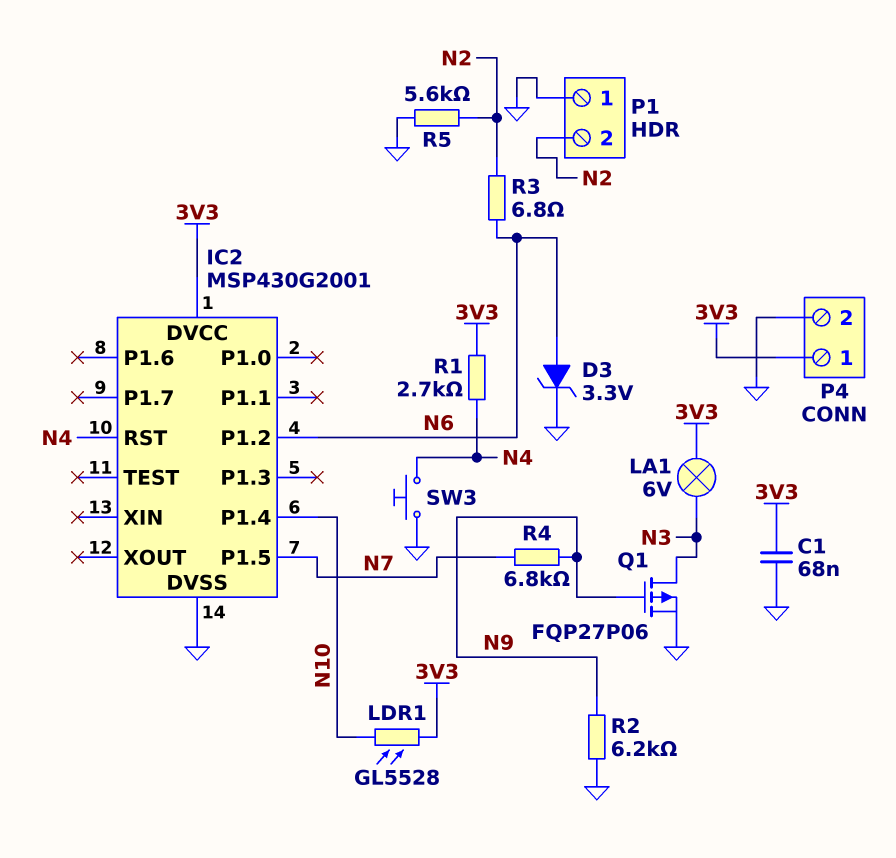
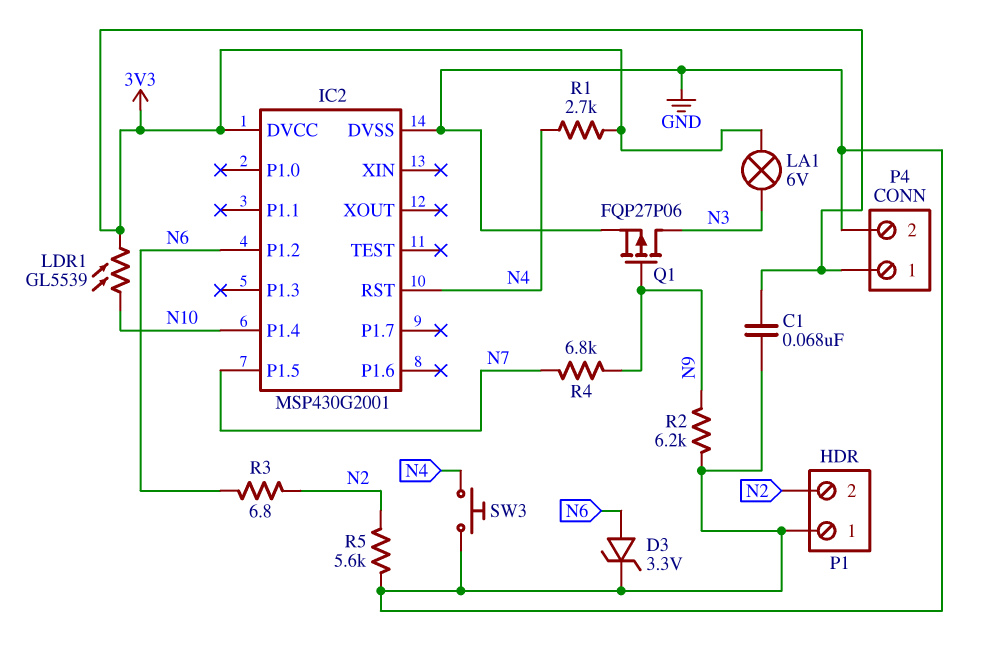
LDR1: GL5528 (3V3, N10) -> GL5539 (3V3, N10)

